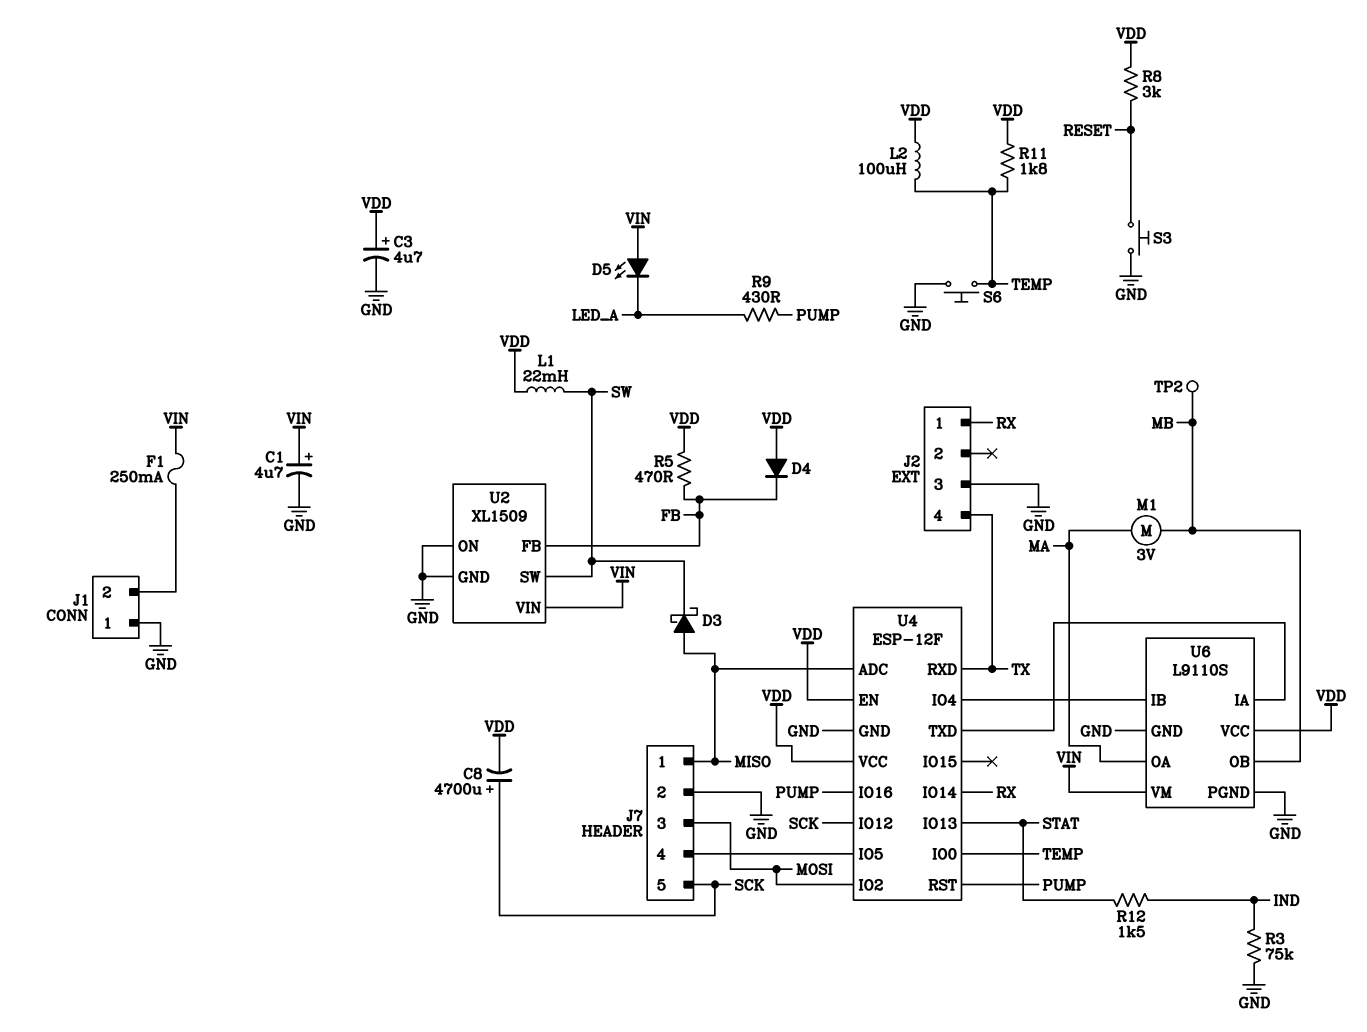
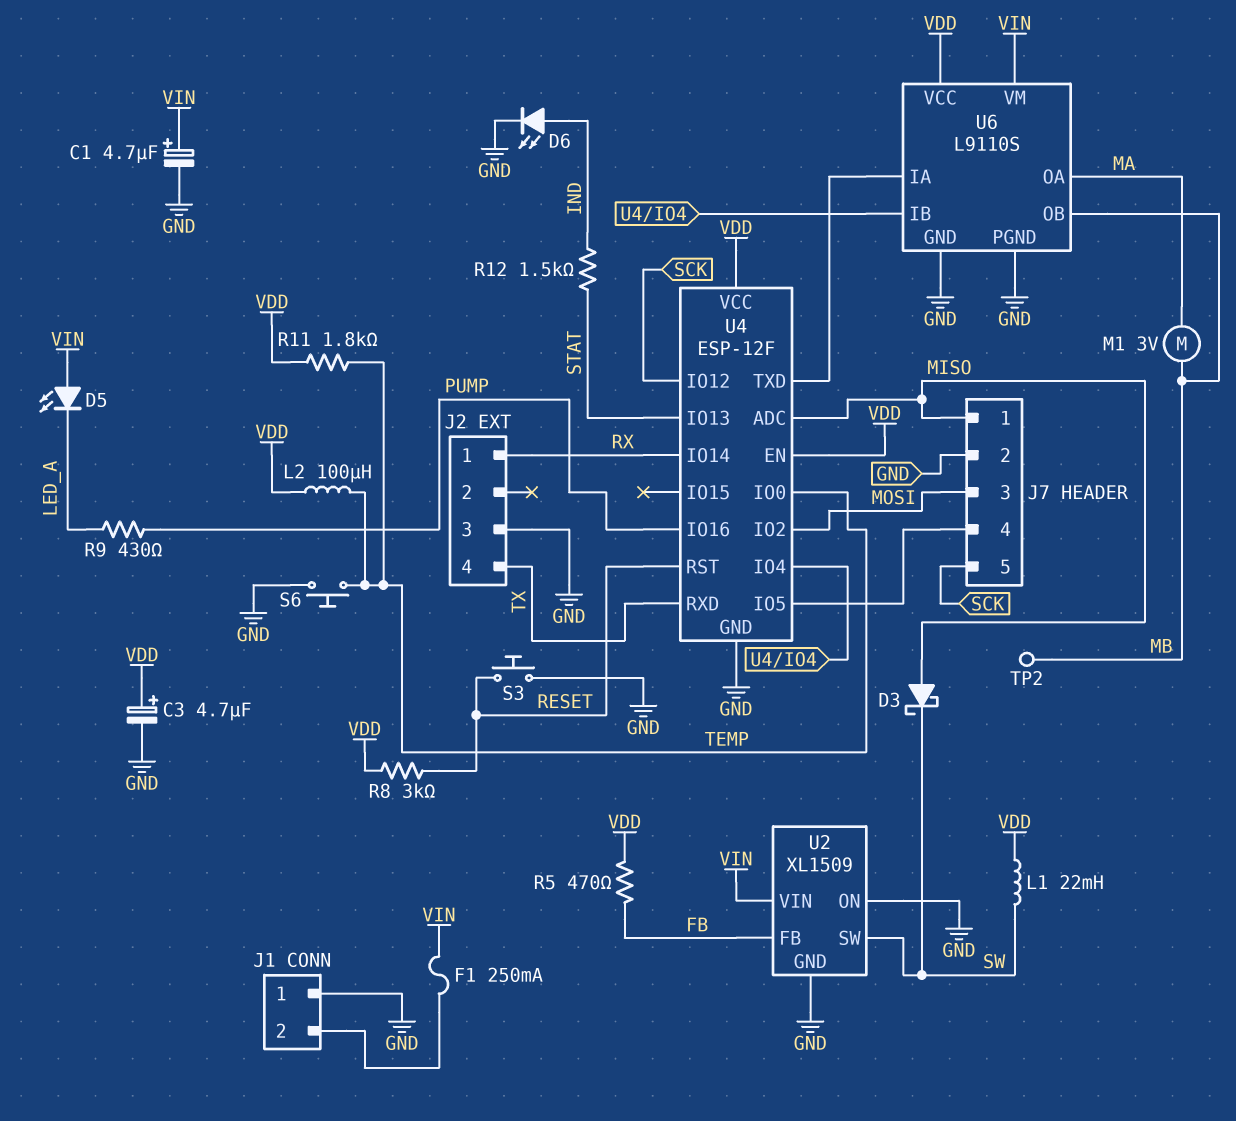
C8: 4700uF (plus SCK, minus VDD) -> none
D4: diode (A VDD, K FB) -> none
D6: none -> LED (A IND, K GND)
R3: 75k (GND, IND) -> none
U4 pin RST: PUMP -> RESET

